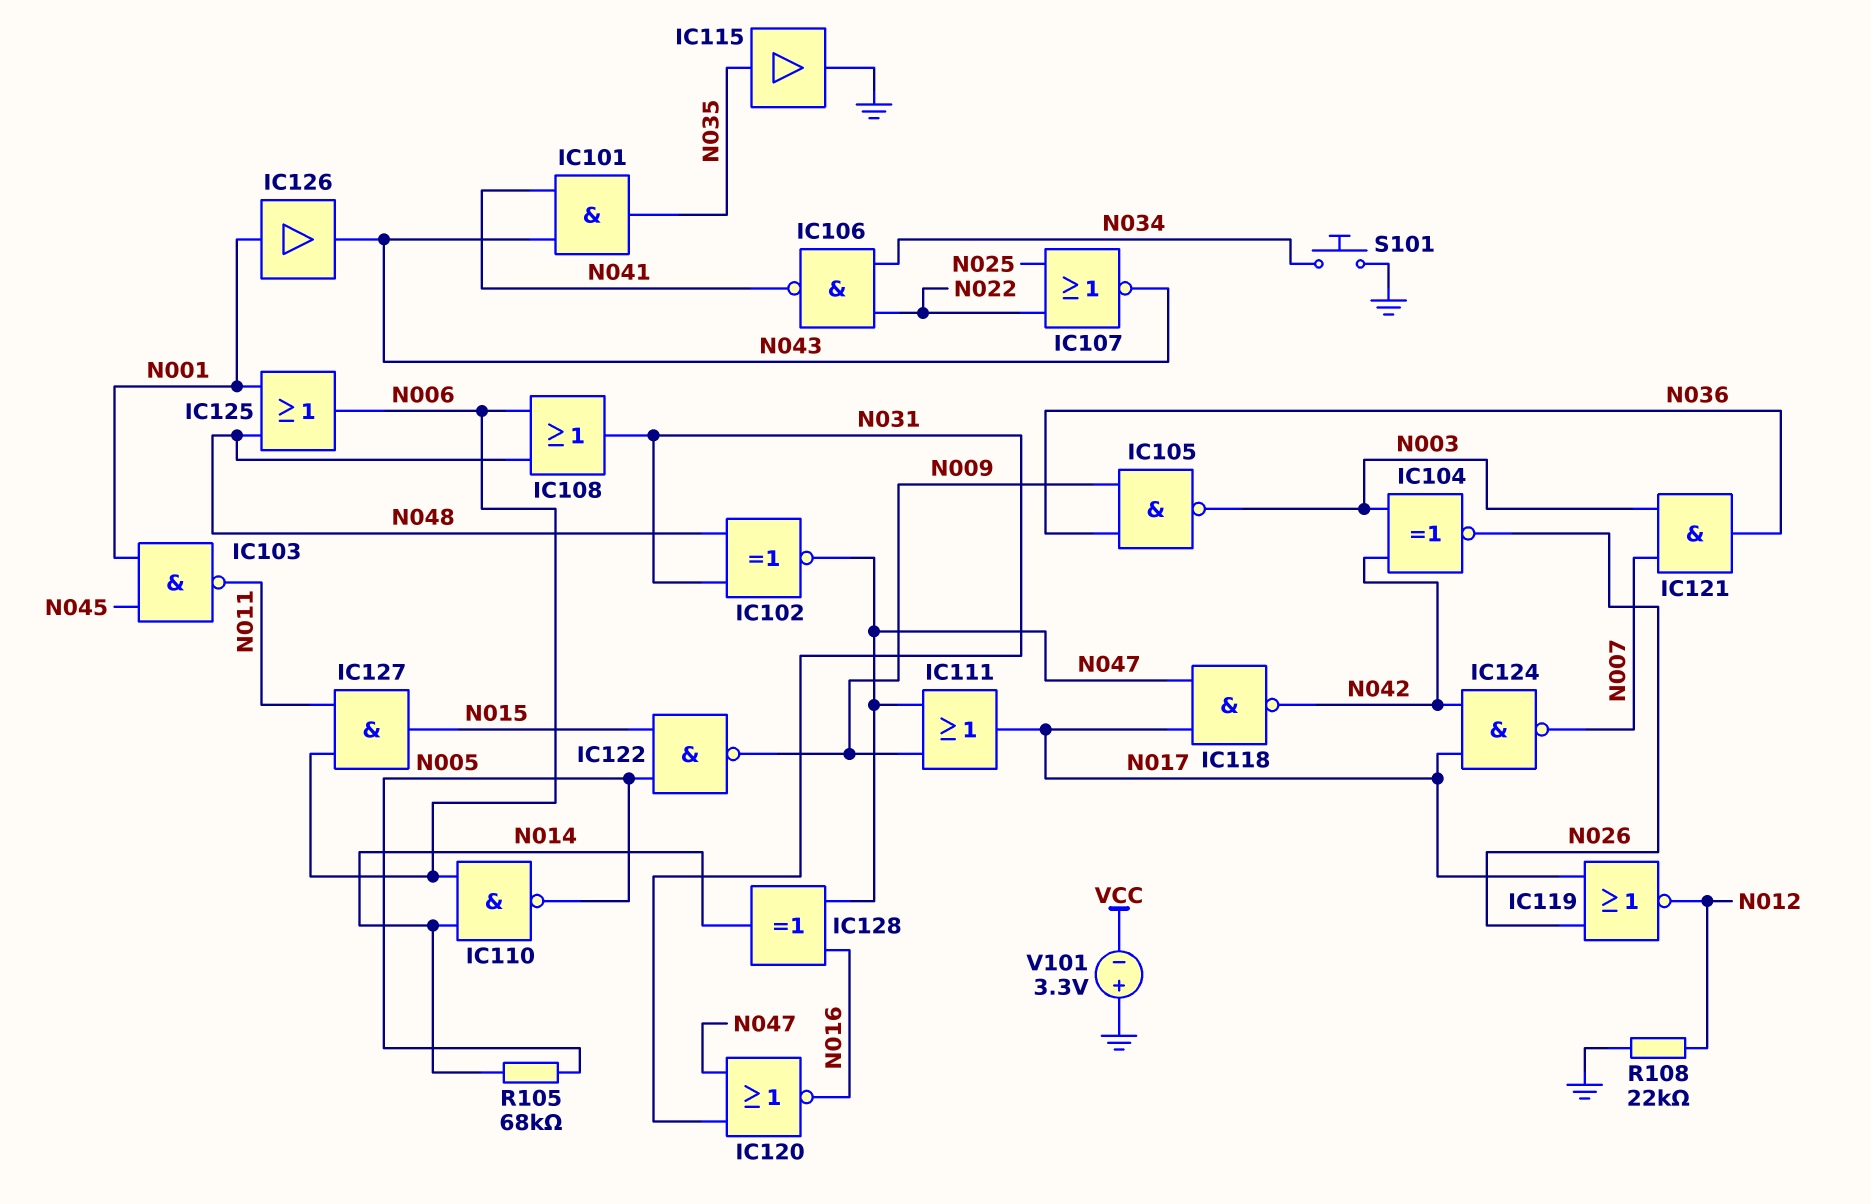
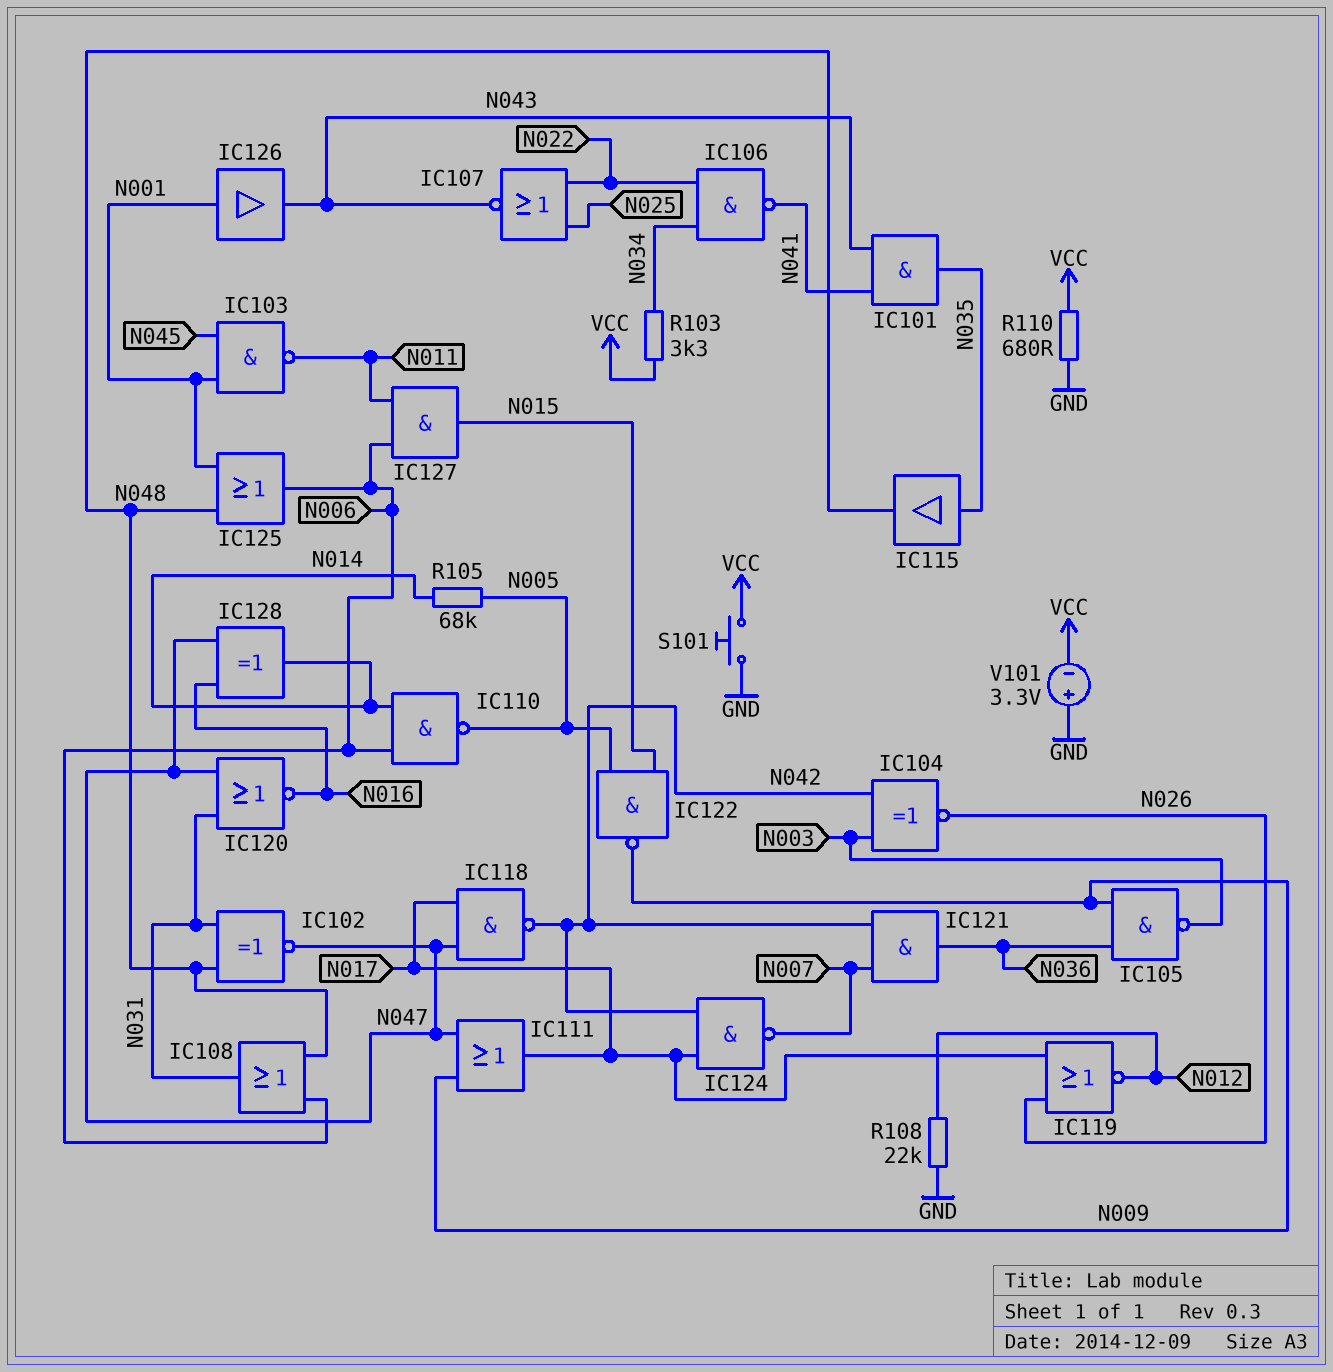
IC115: buffer (in N035, out GND) -> buffer (in N035, out N048)
IC121: AND (in N003, in N007, out N036) -> AND (in N007, in N042, out N036)
R103: none -> 3.3k (N034, VCC)
R110: none -> 680 (GND, VCC)
S101: button (GND, N034) -> button (GND, VCC)

